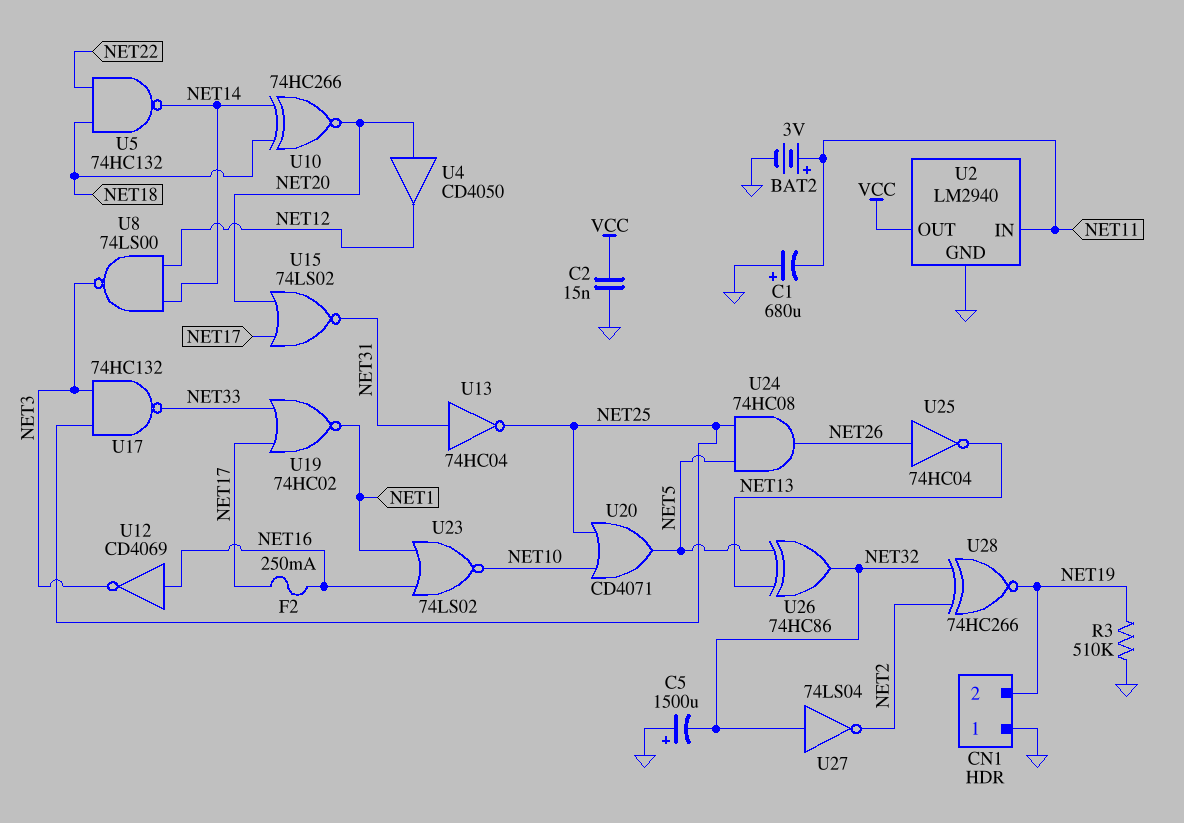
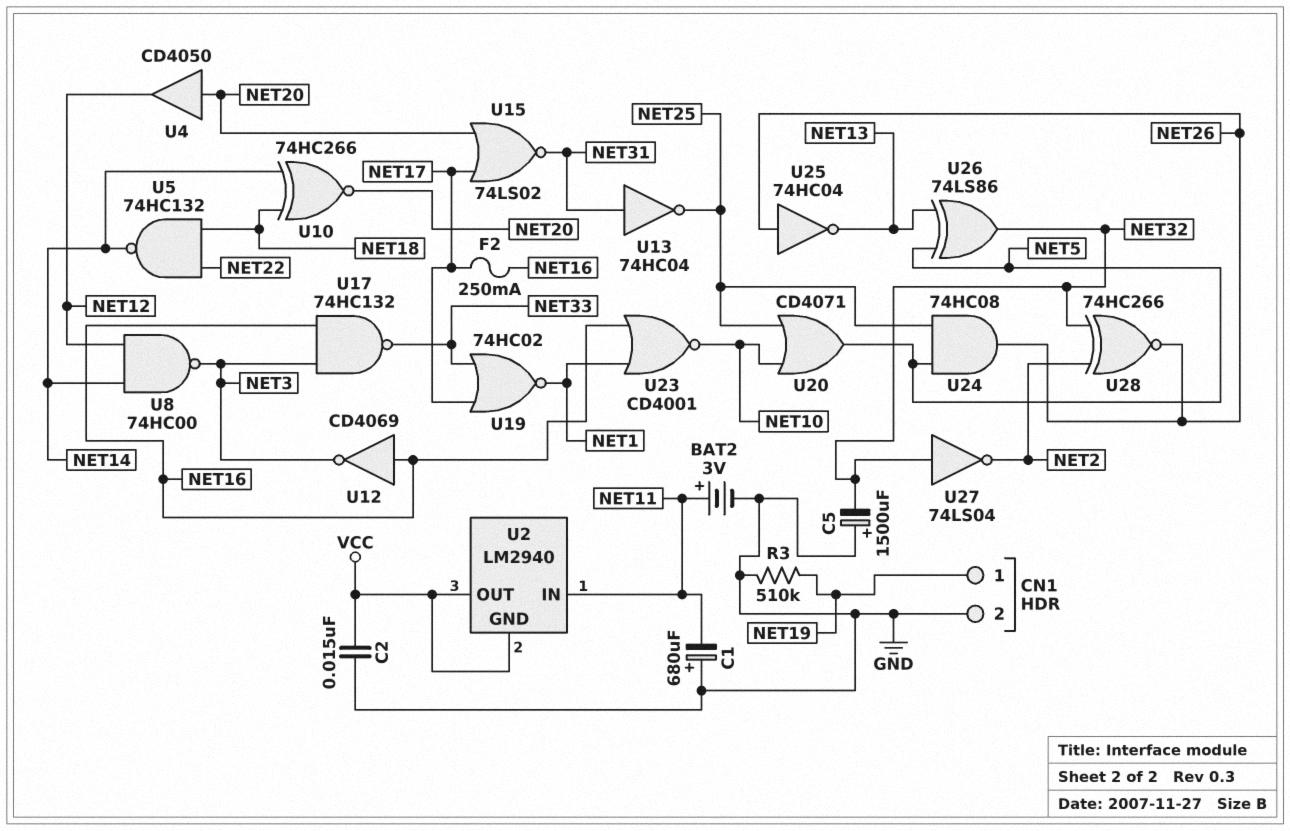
CN1 pin 1: GND -> NET19
CN1 pin 2: NET19 -> GND
U2 pin GND: GND -> VCC
U8: NAND 74LS00 (in NET12, in NET14, out NET3) -> NAND 74HC00 (in NET12, in NET14, out NET3)
U17: NAND 74HC132 (in NET3, in NET25, out NET33) -> NAND 74HC132 (in NET3, in NET16, out NET33)
U23: NOR 74LS02 (in NET1, in NET16, out NET10) -> NOR CD4001 (in NET1, in NET16, out NET10)
U26: XOR 74HC86 (in NET5, in NET13, out NET32) -> XOR 74LS86 (in NET5, in NET13, out NET32)
U28: XNOR 74HC266 (in NET2, in NET32, out NET19) -> XNOR 74HC266 (in NET2, in NET32, out NET26)

